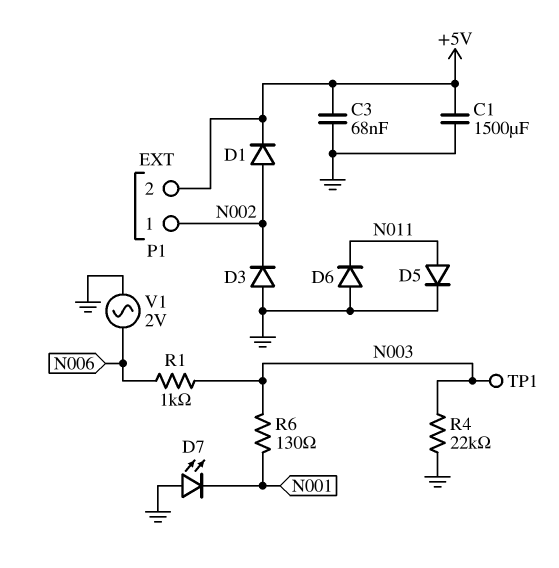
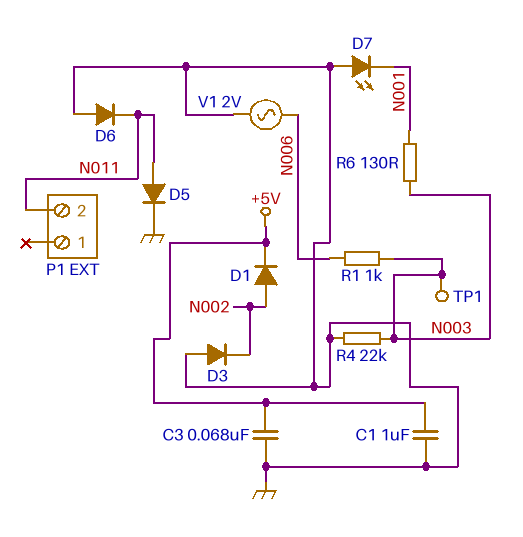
C1: 1500uF (+5V, GND) -> 1uF (+5V, GND)
P1 pin 1: N002 -> none
P1 pin 2: +5V -> N011

